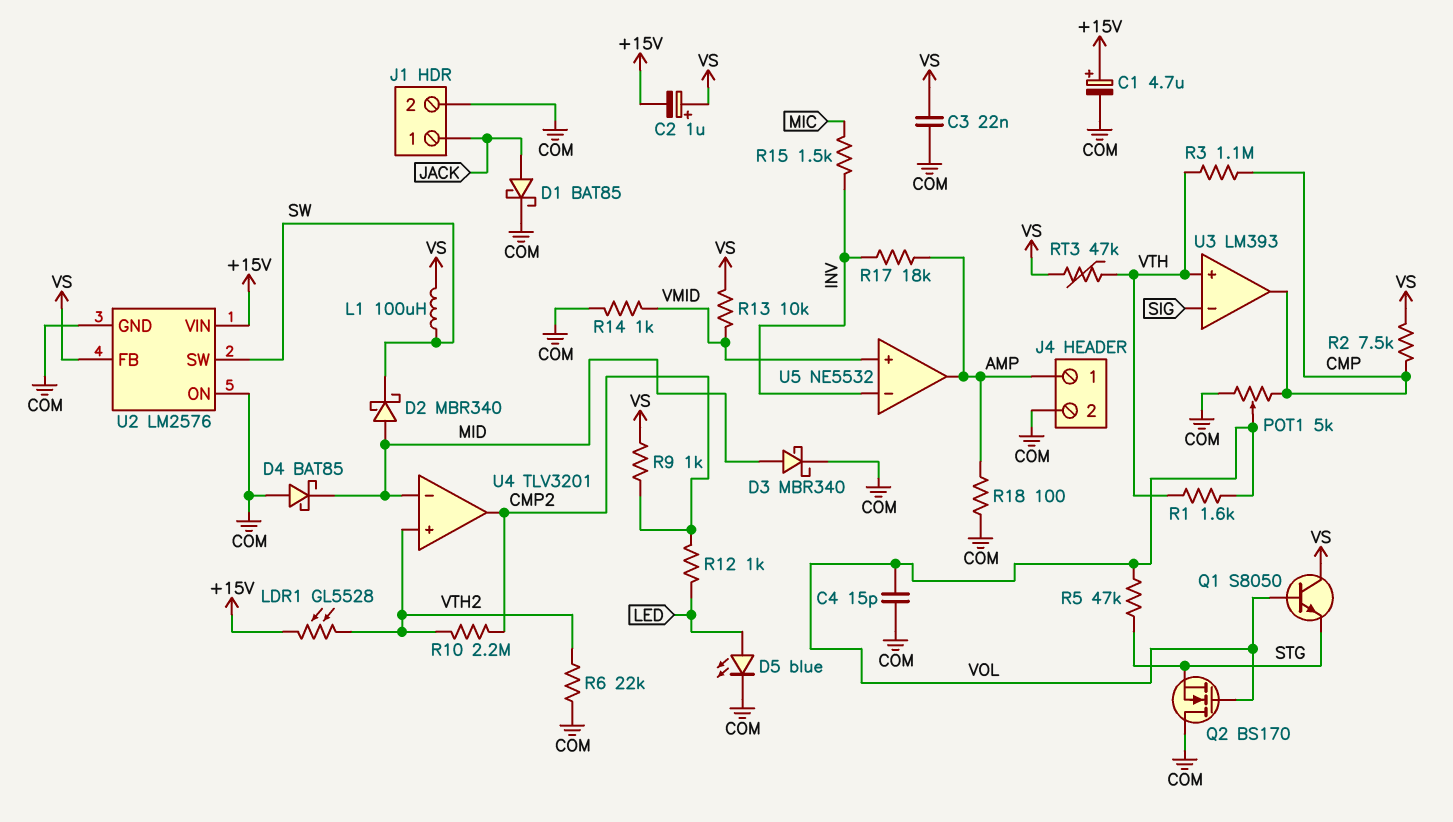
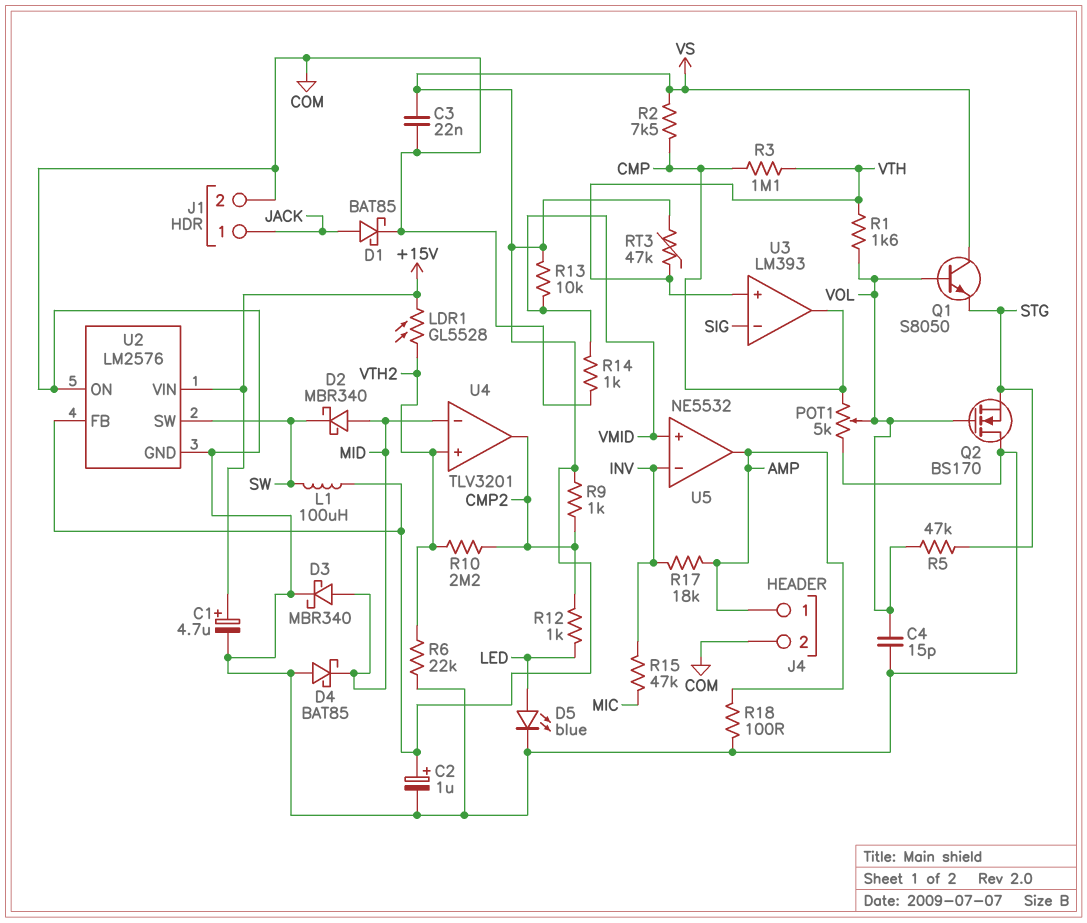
C2: 1uF (plus VS, minus +15V) -> 1uF (plus VS, minus COM)
R15: 1.5k (INV, MIC) -> 47k (INV, MIC)

